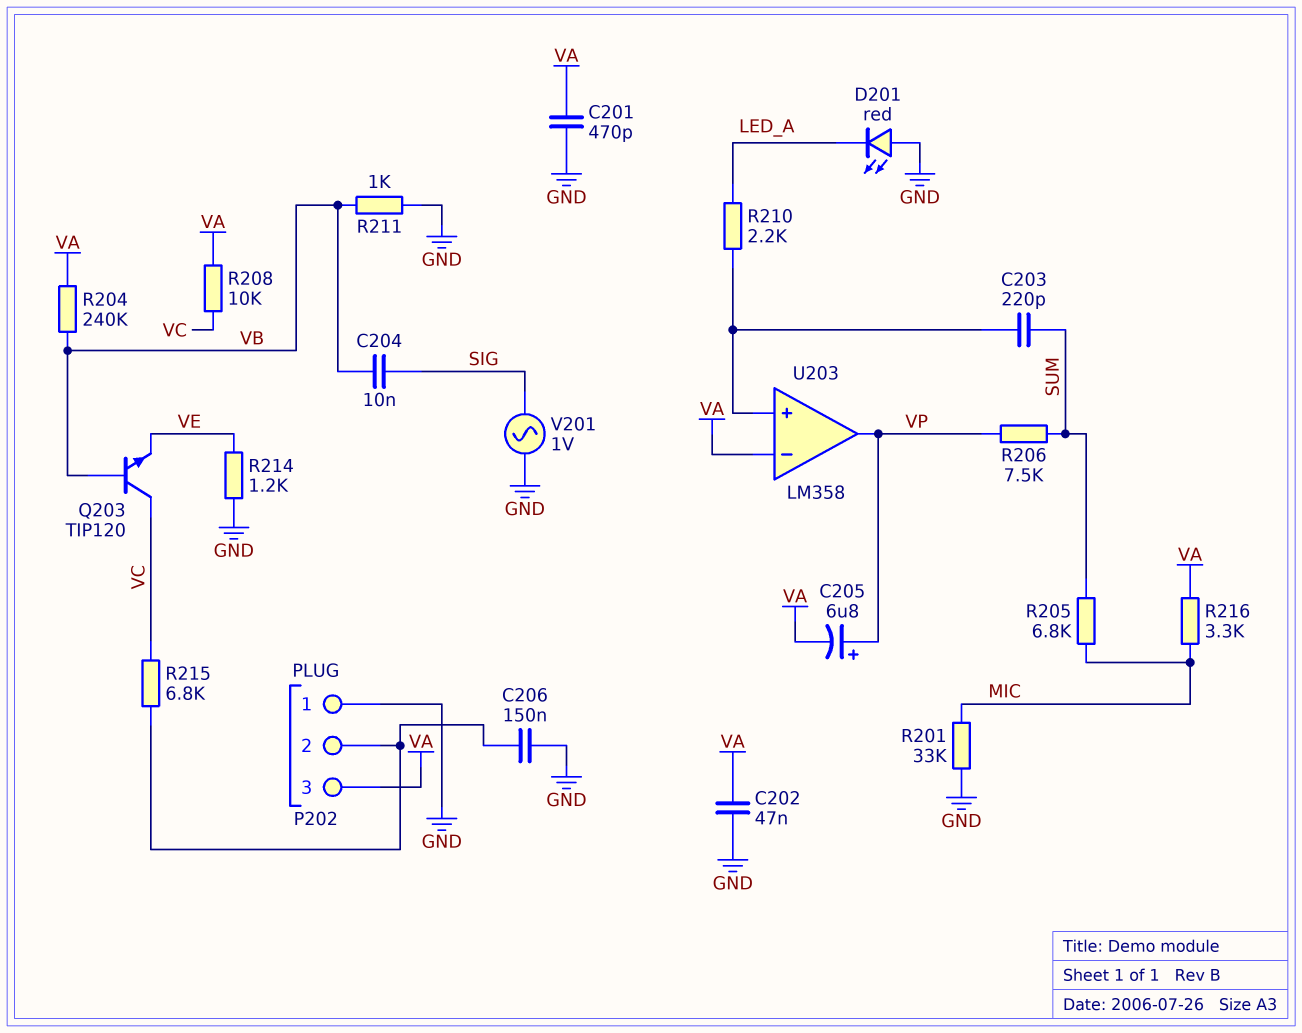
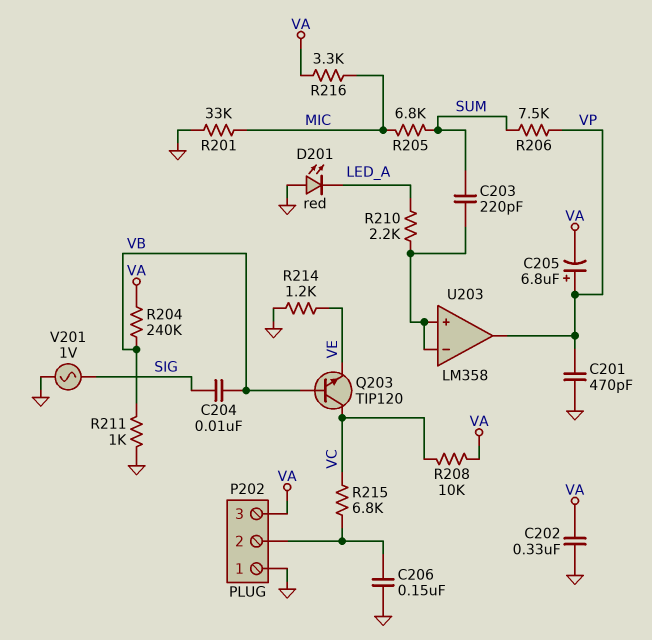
C201: 470pF (GND, VA) -> 470pF (GND, VP)
C202: 47nF (GND, VA) -> 330nF (GND, VA)
U203 pin in-: VA -> U203/in+

